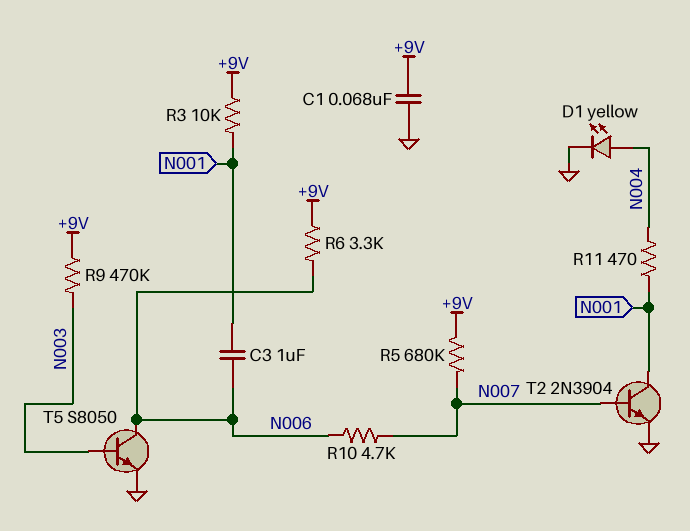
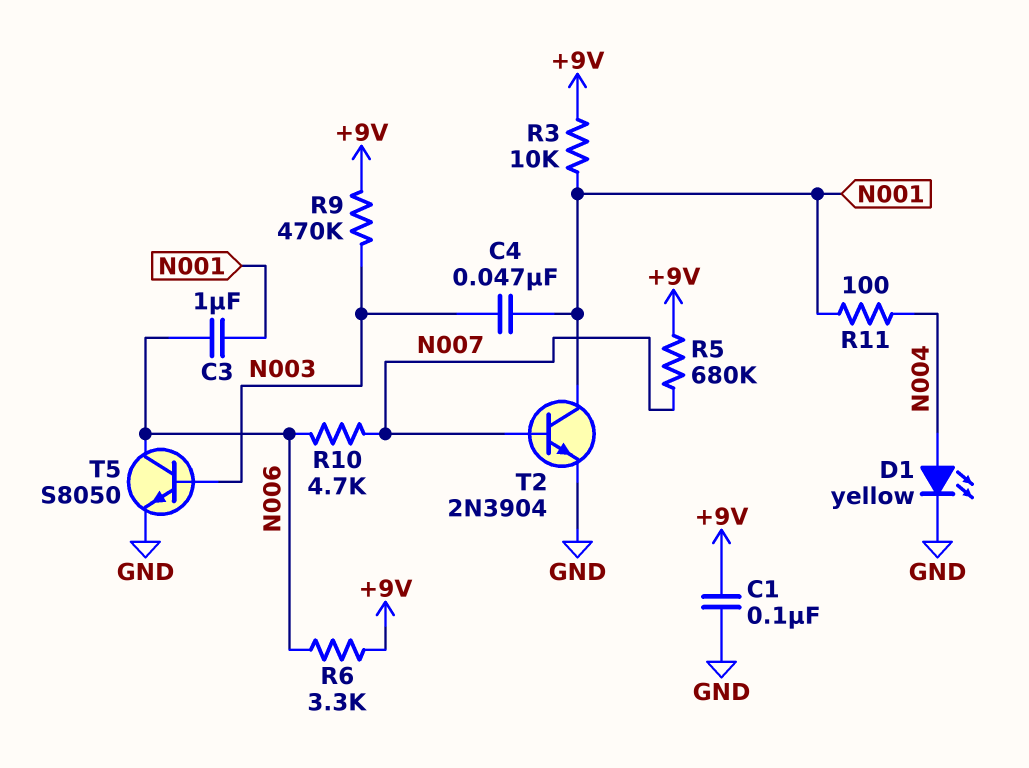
C1: 68nF (+9V, GND) -> 100nF (+9V, GND)
C4: none -> 47nF (N001, N003)
R11: 470 (N001, N004) -> 100 (N001, N004)

